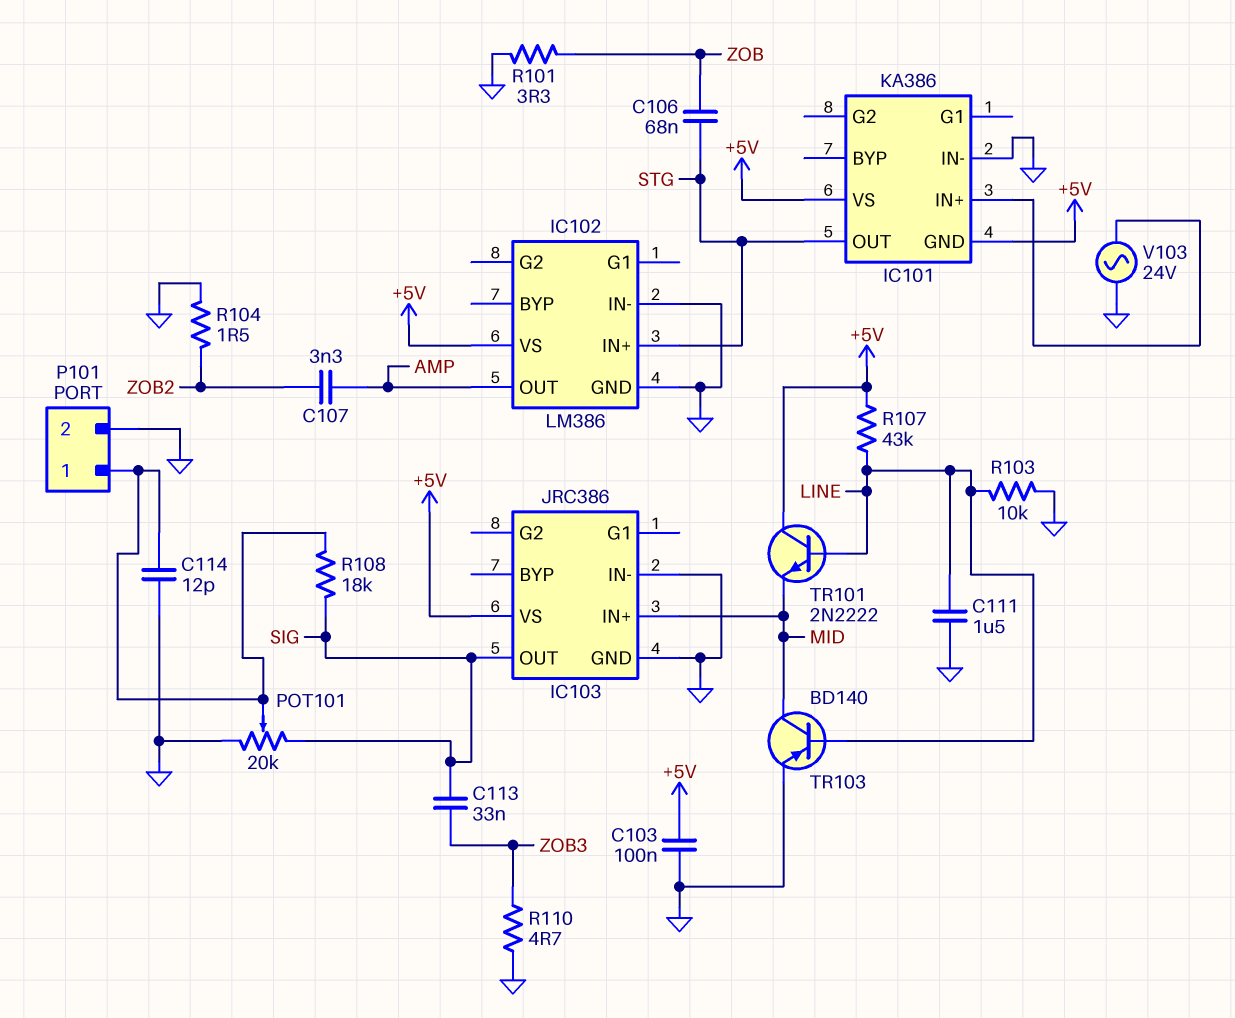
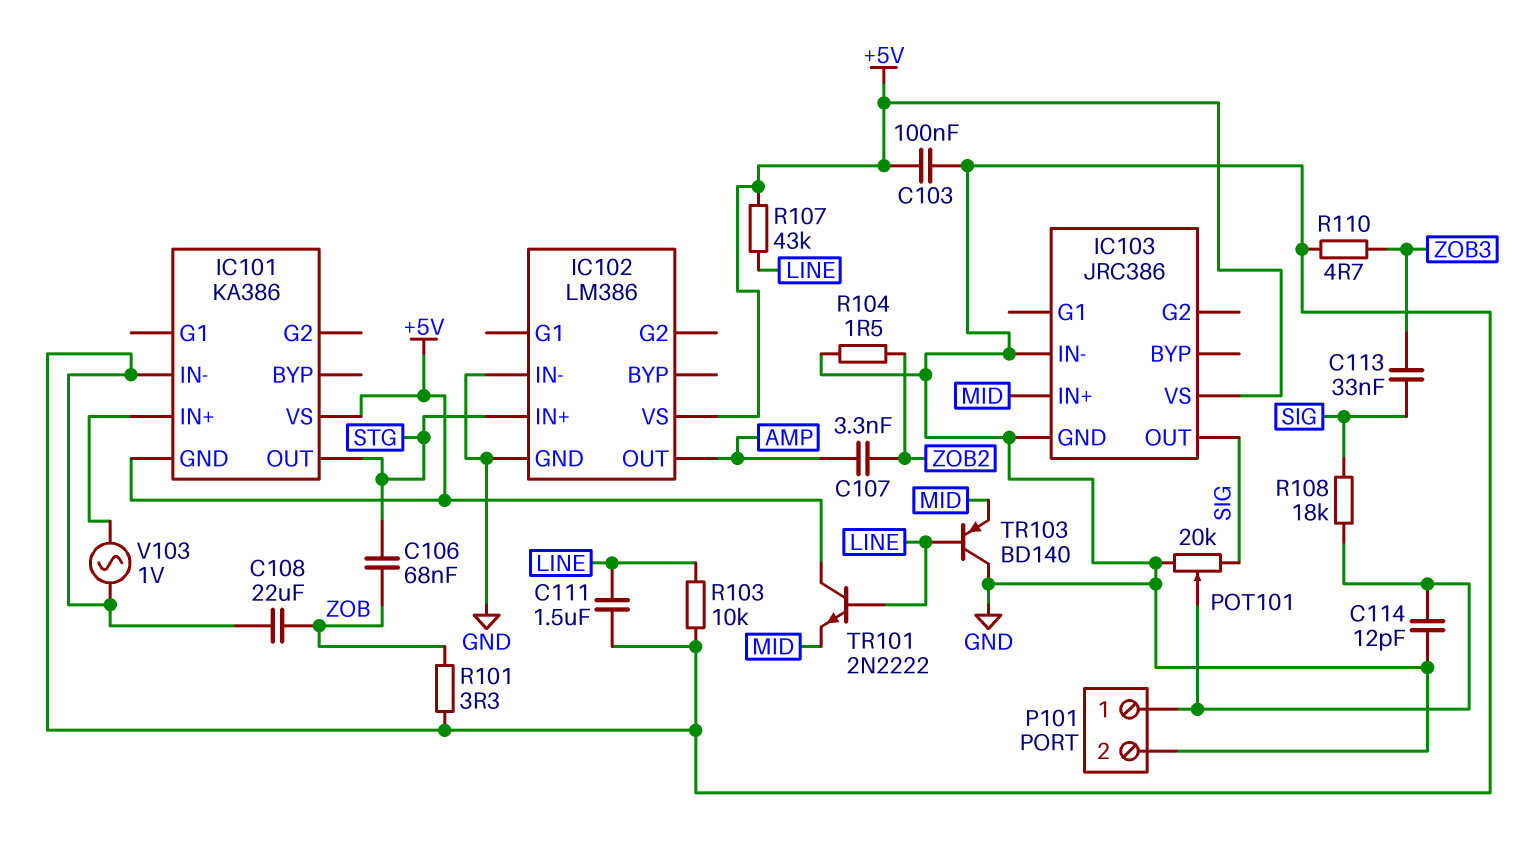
C108: none -> 22uF (GND, ZOB)
TR103: PNP BD140 (B LINE, C MID, E GND) -> PNP BD140 (B LINE, C GND, E MID)
V103: AC 24V (GND, IC101/IN+) -> AC 1V (GND, IC101/IN+)

